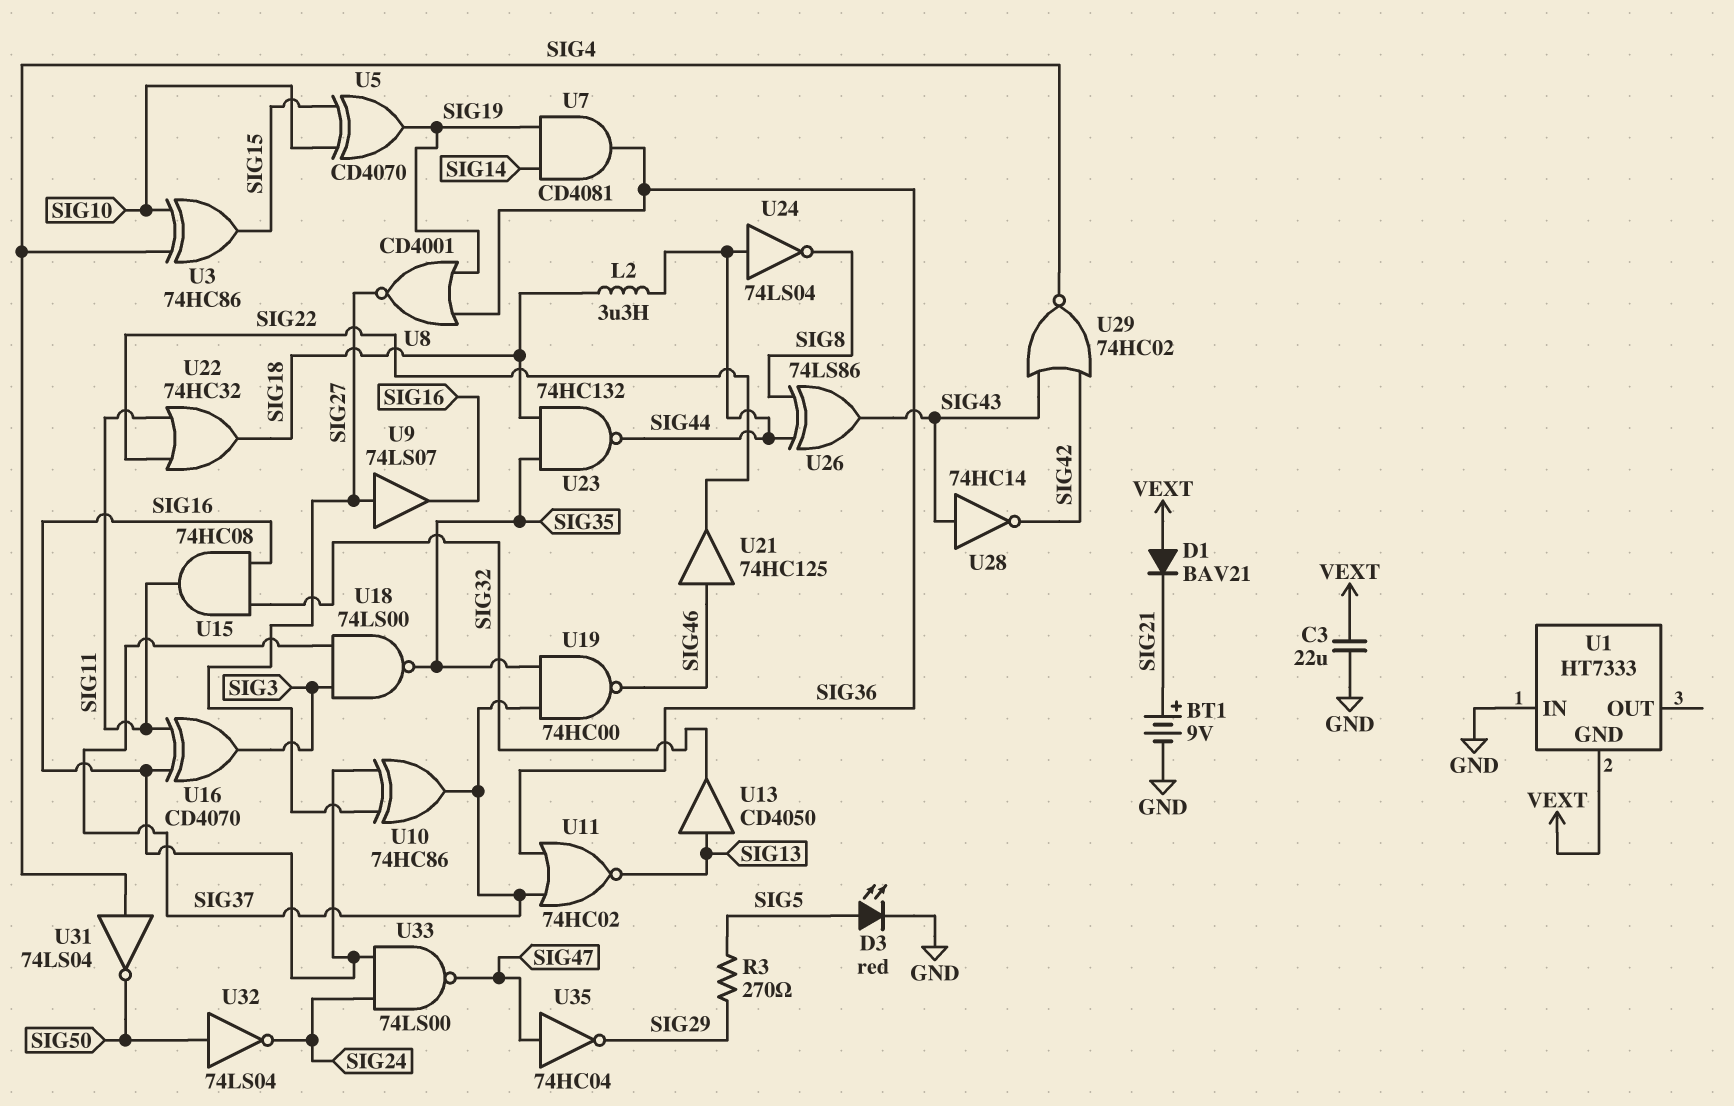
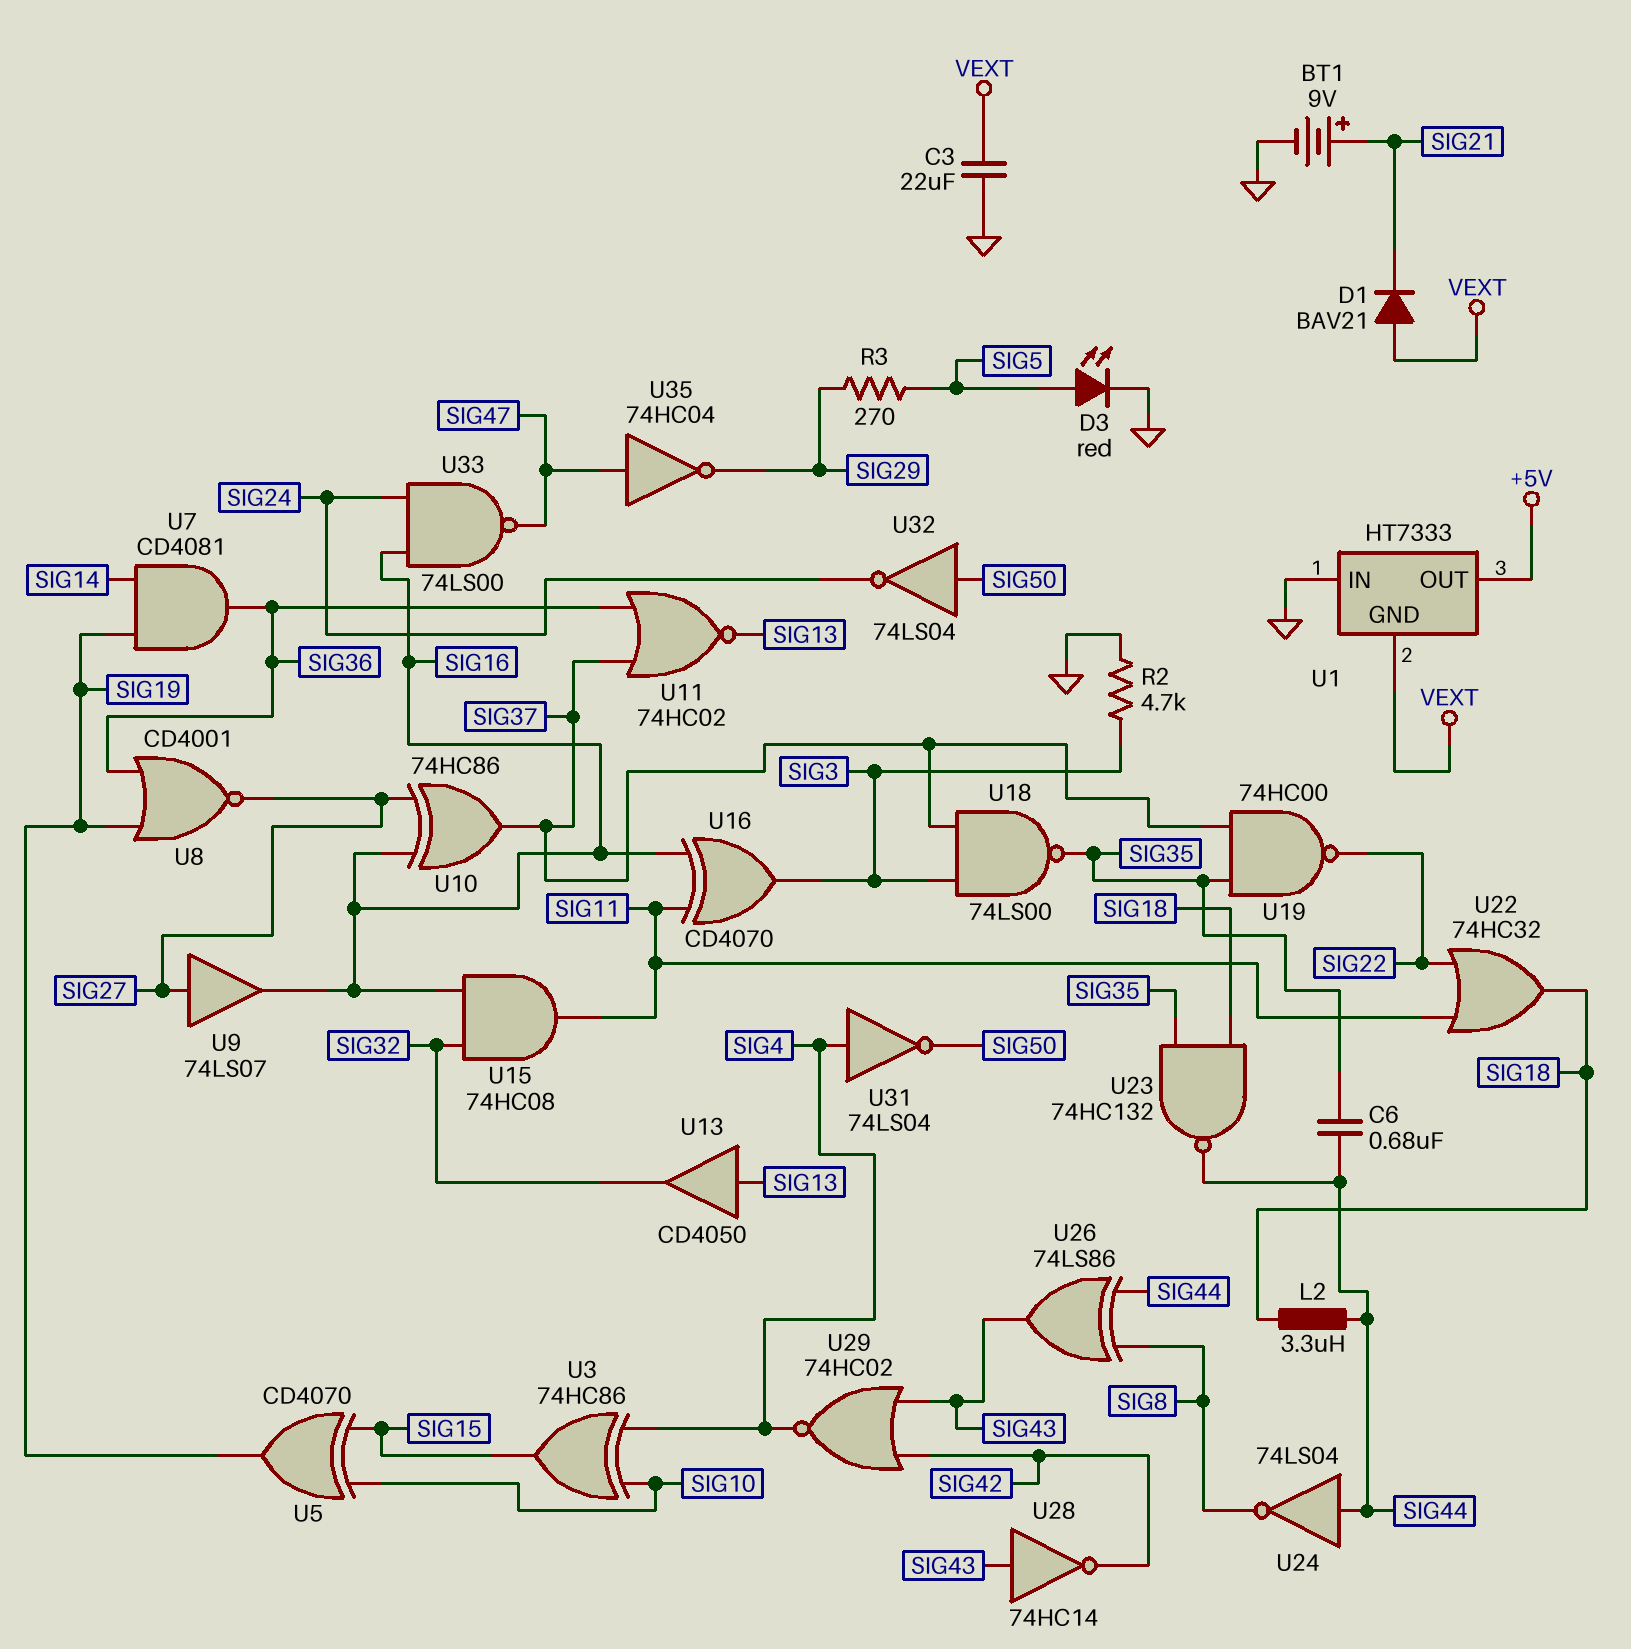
C6: none -> 680nF (SIG35, SIG44)
R2: none -> 4.7k (GND, SIG3)
U1 pin OUT: none -> +5V
U19: NAND 74HC00 (in SIG35, in SIG37, out SIG46) -> NAND 74HC00 (in SIG35, in SIG37, out SIG22)
U21: buffer 74HC125 (in SIG46, out SIG22) -> none

